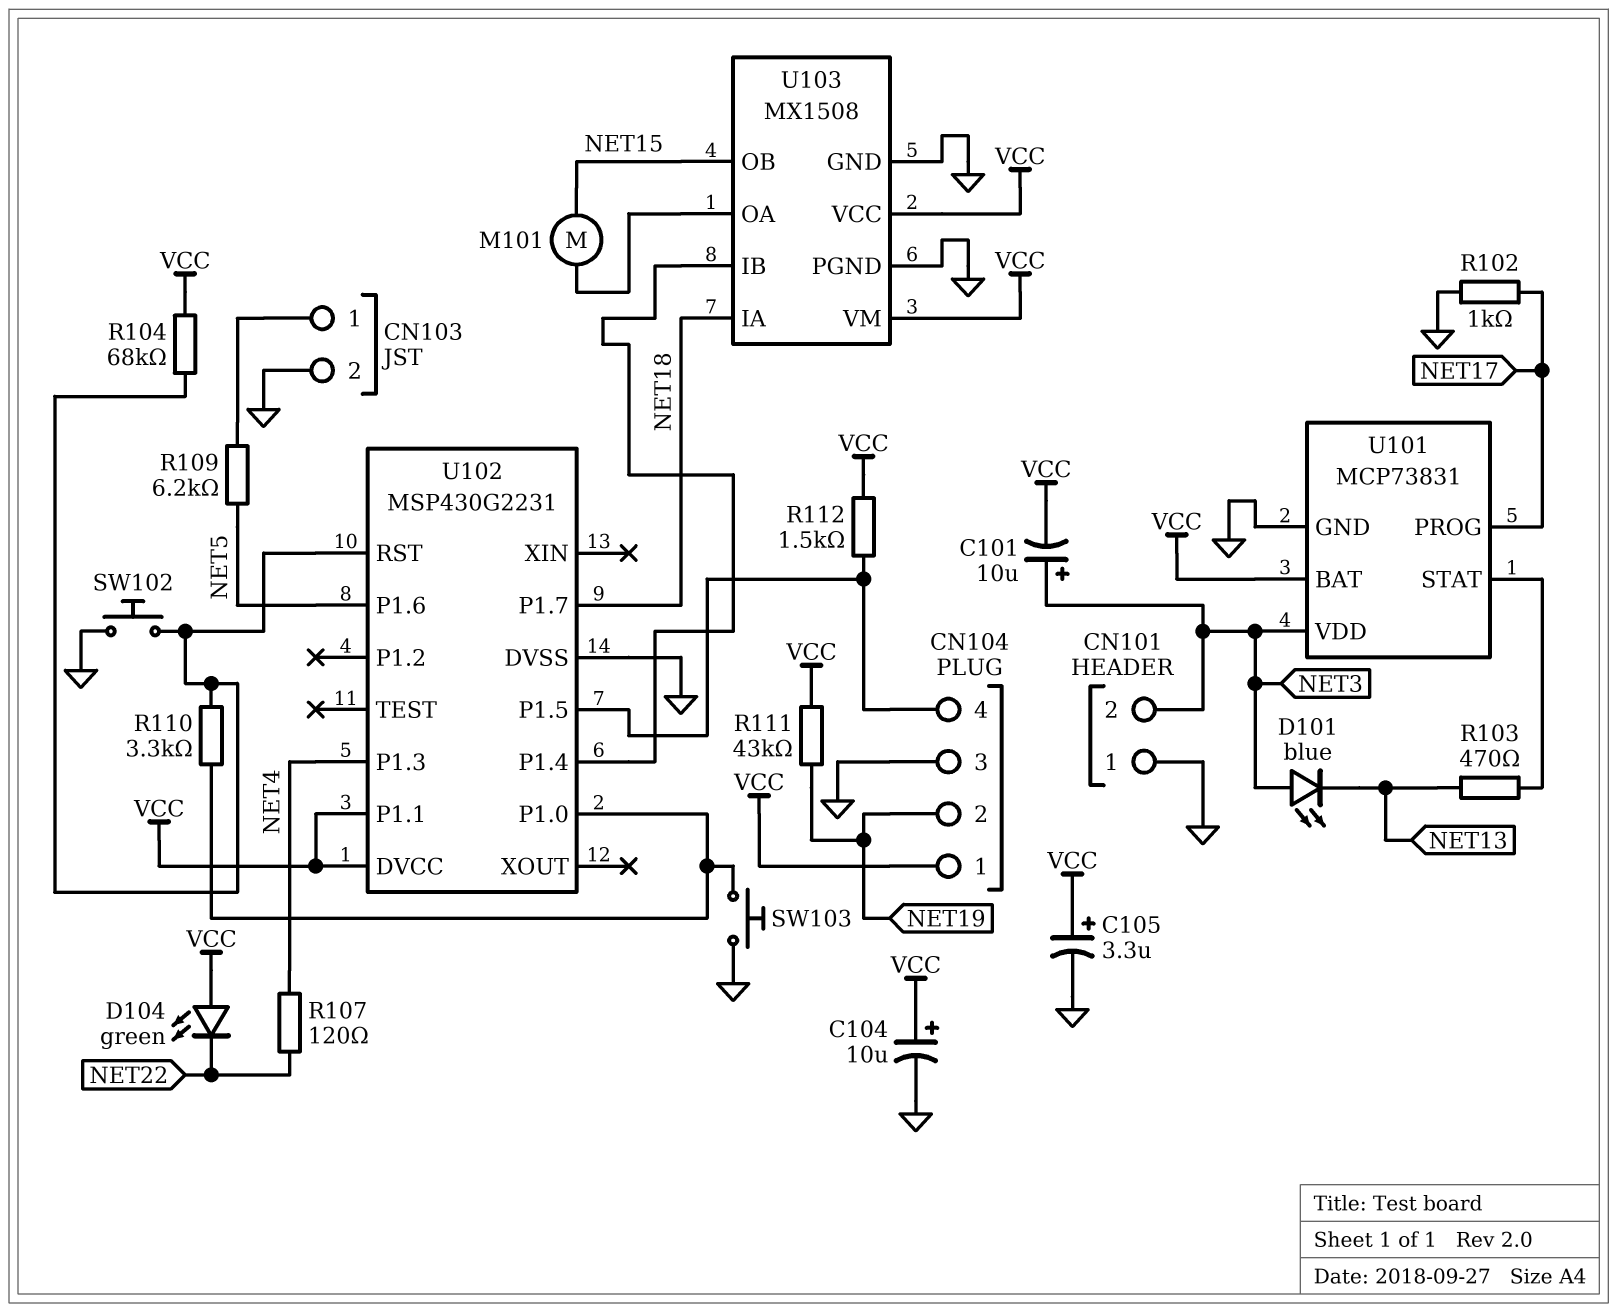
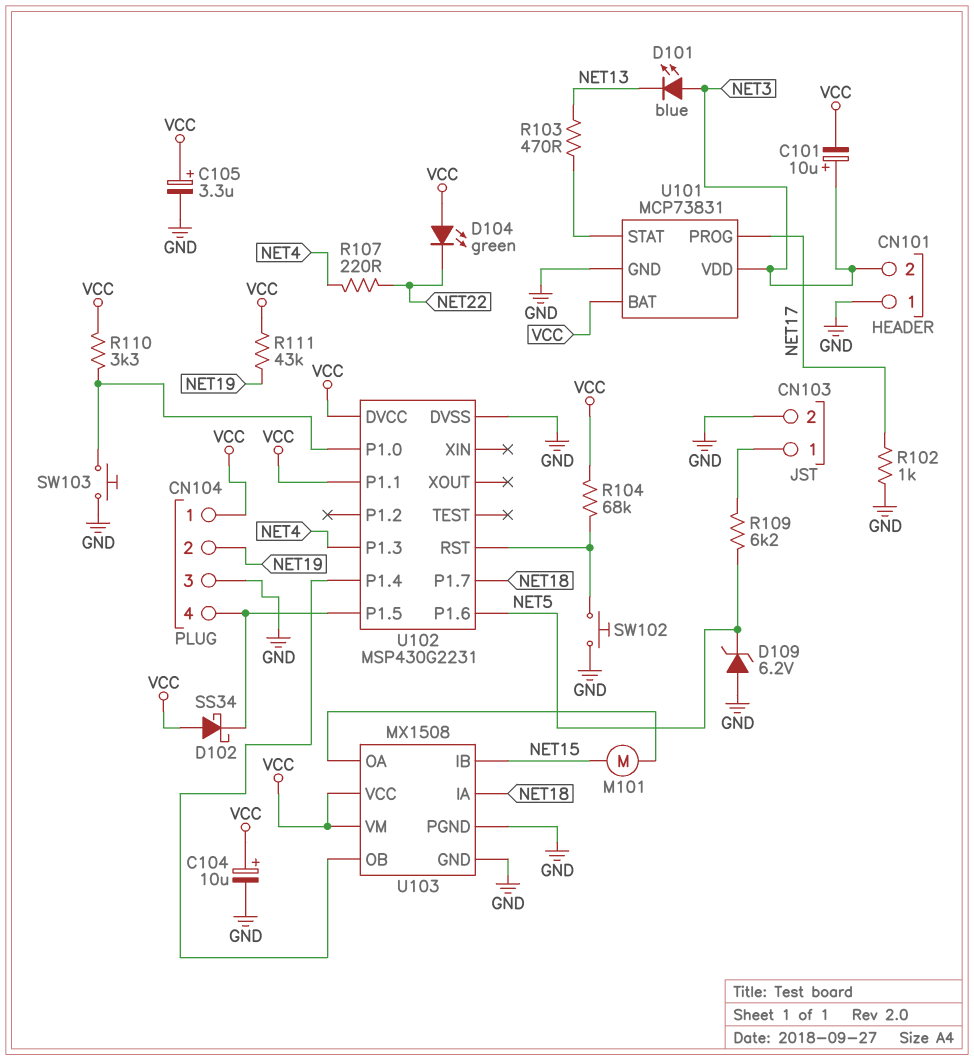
D102: none -> schottky SS34 (A VCC, K CN104/4)
D109: none -> zener 6.2V (A GND, K NET5)
R107: 120 (NET4, NET22) -> 220 (NET4, NET22)
R110: 3.3k (U102/P1.0, U102/RST) -> 3.3k (U102/P1.0, VCC)
R112: 1.5k (CN104/4, VCC) -> none
U103 pin IB: U102/P1.4 -> NET15
U103 pin OB: NET15 -> U102/P1.4

